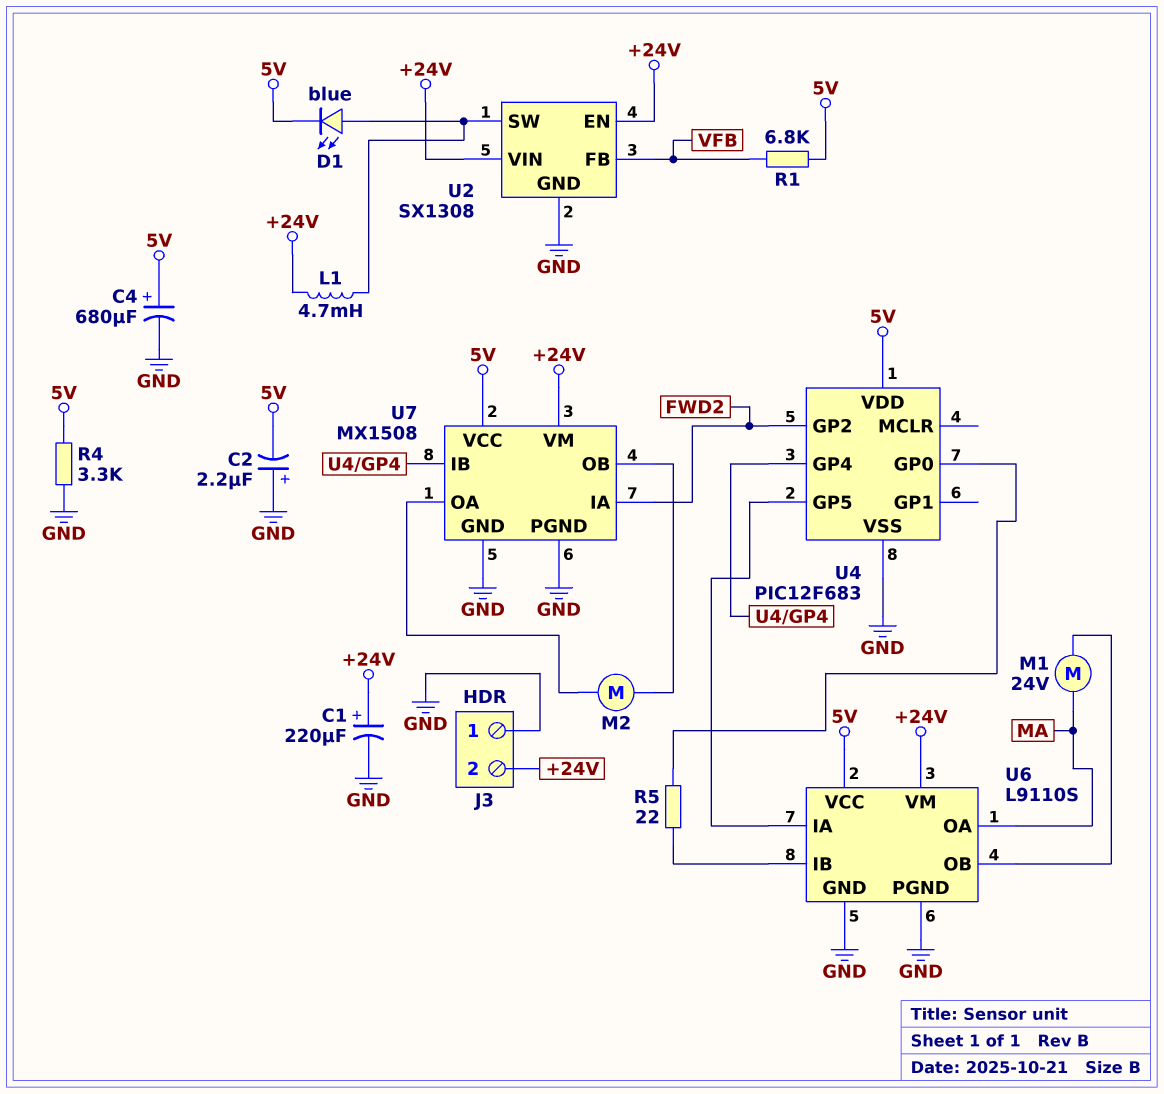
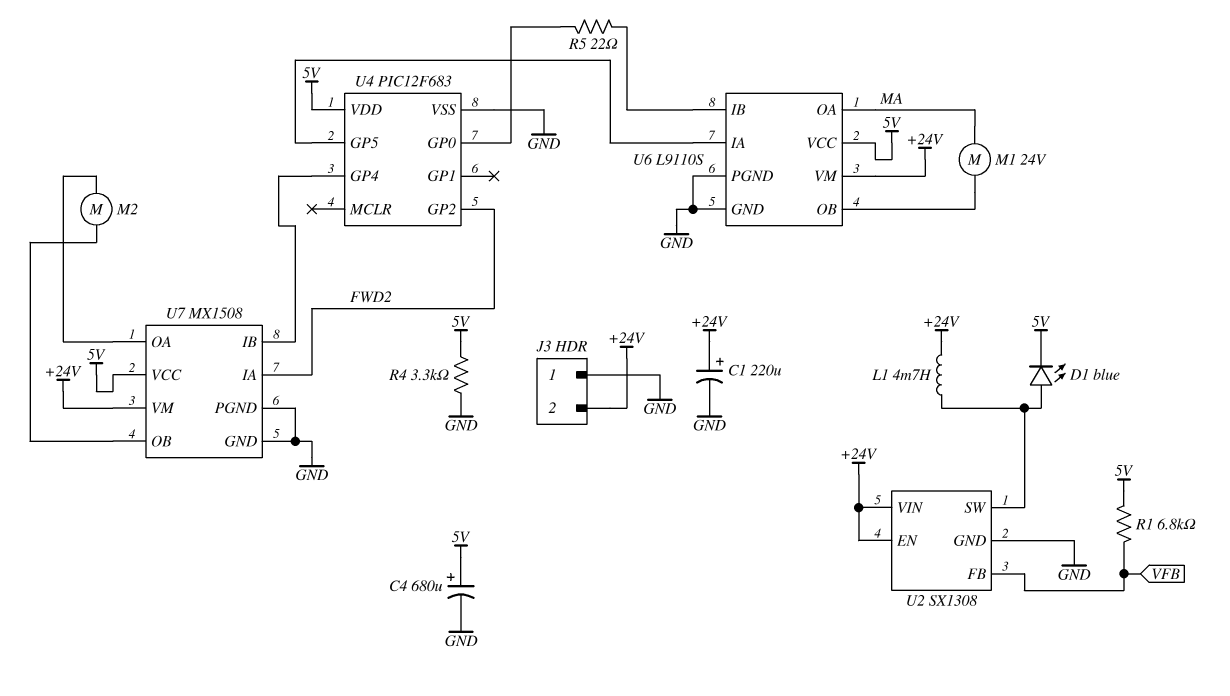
C2: 2.2uF (plus GND, minus 5V) -> none

